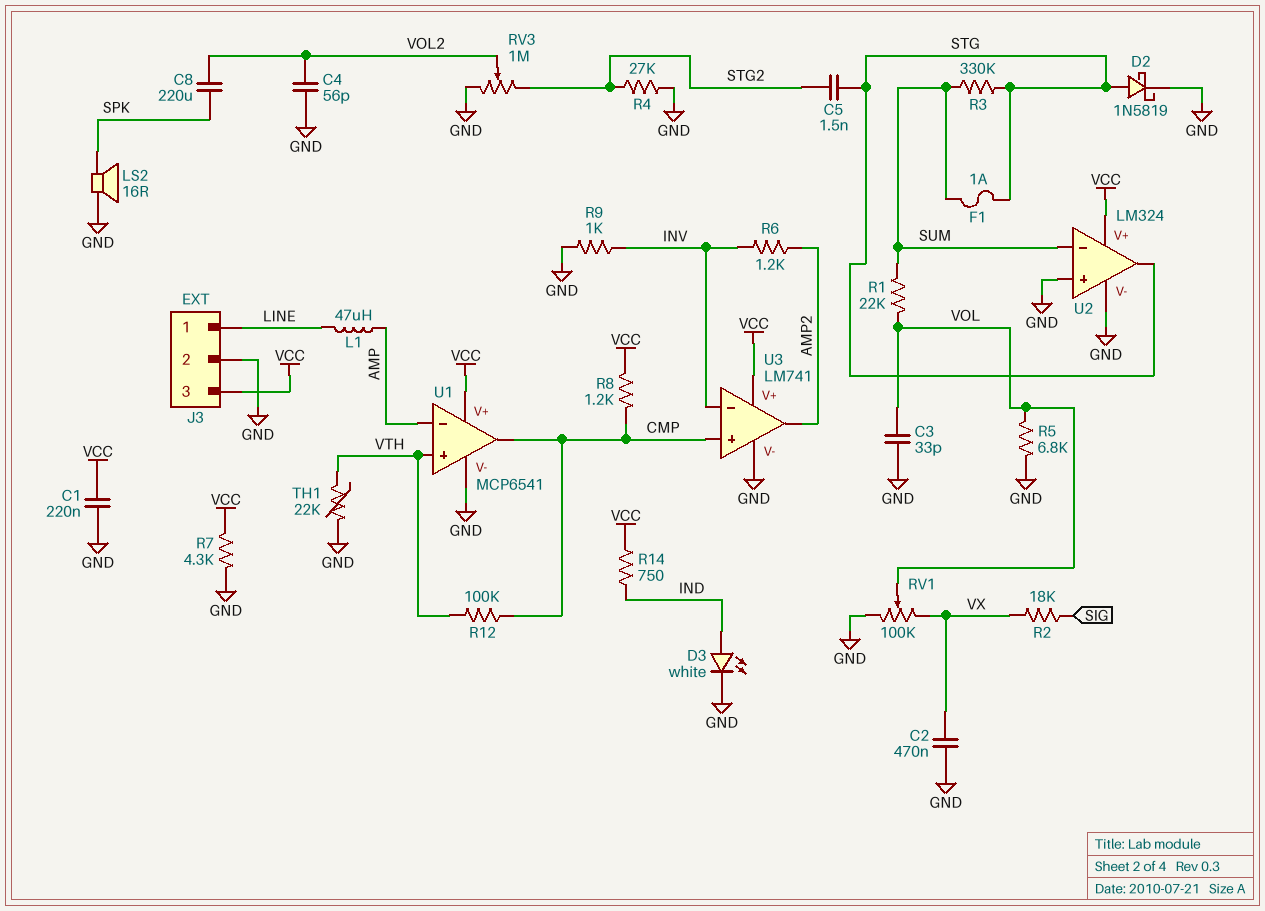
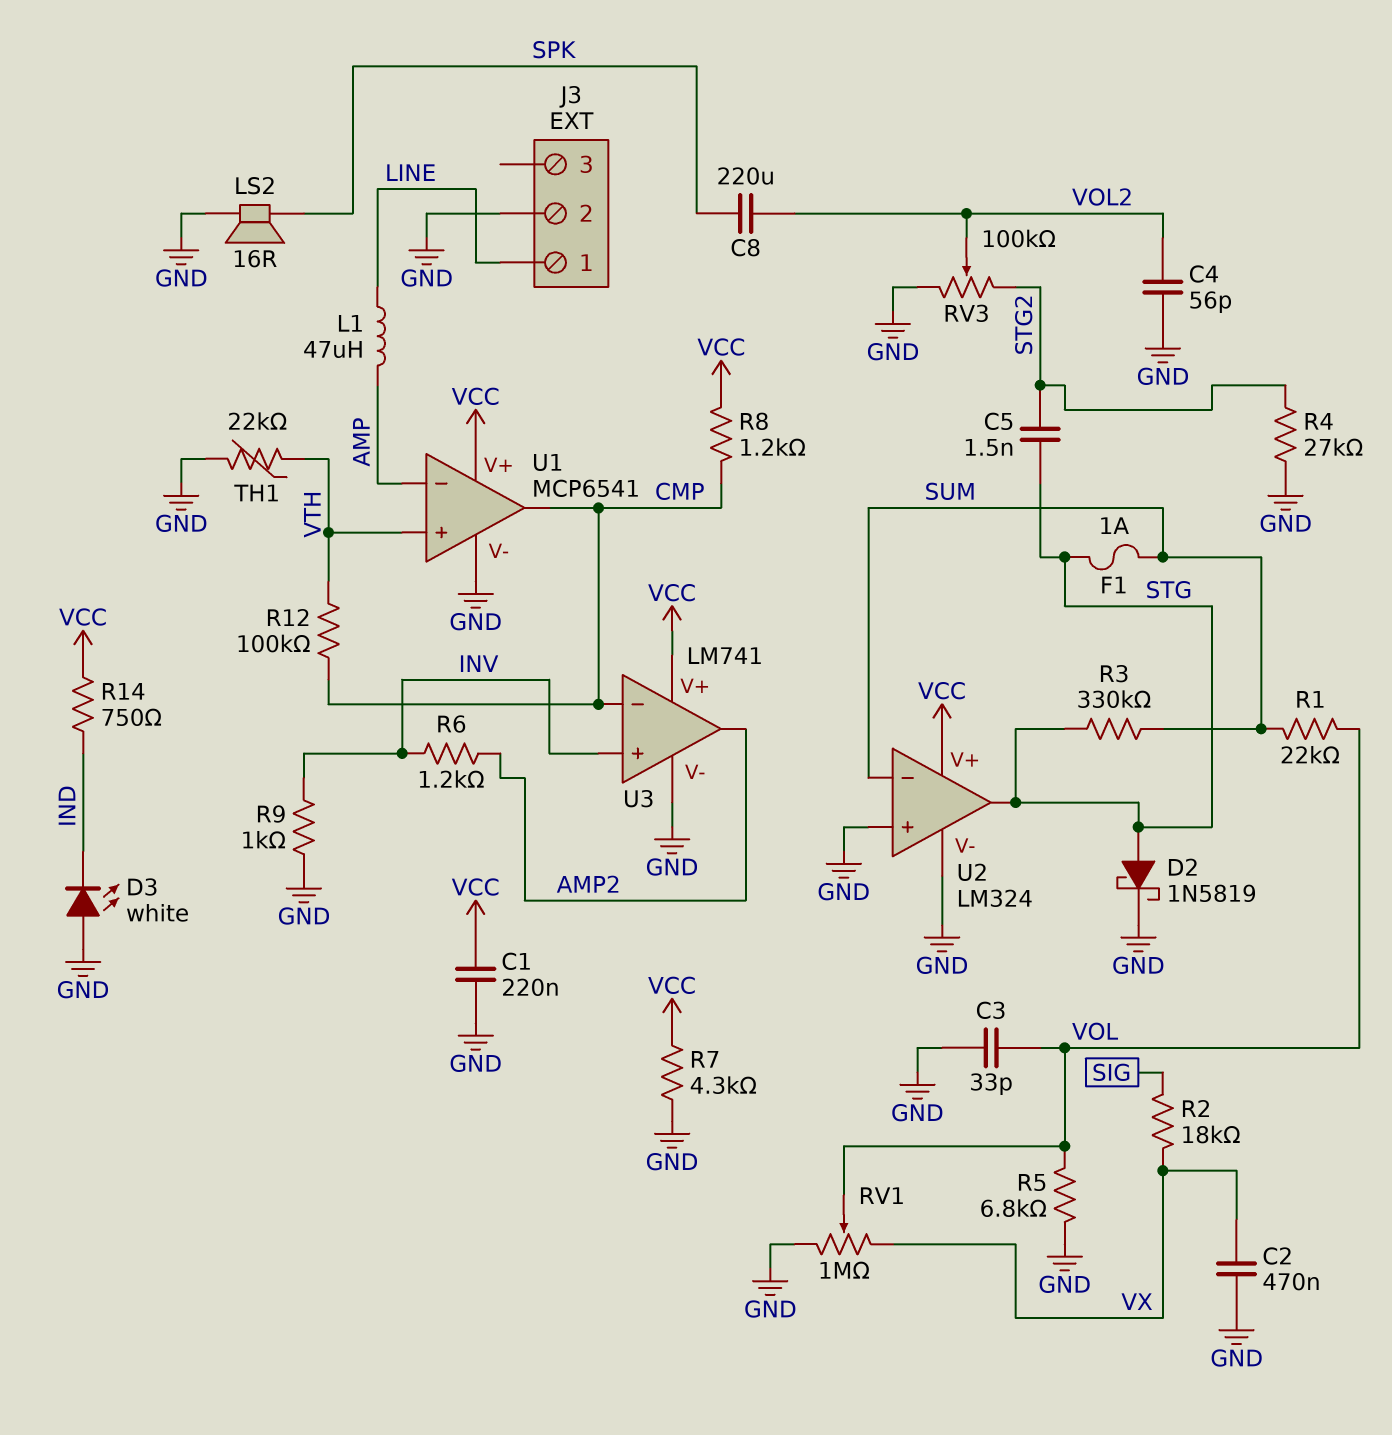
D3: LED white (A IND, K GND) -> LED white (A GND, K IND)
J3 pin 3: VCC -> none
RV1: 100k (GND, VX, wiper VOL) -> 1M (GND, VX, wiper VOL)
RV3: 1M (GND, STG2, wiper VOL2) -> 100k (GND, STG2, wiper VOL2)
U3 pin in+: CMP -> INV
U3 pin in-: INV -> CMP

